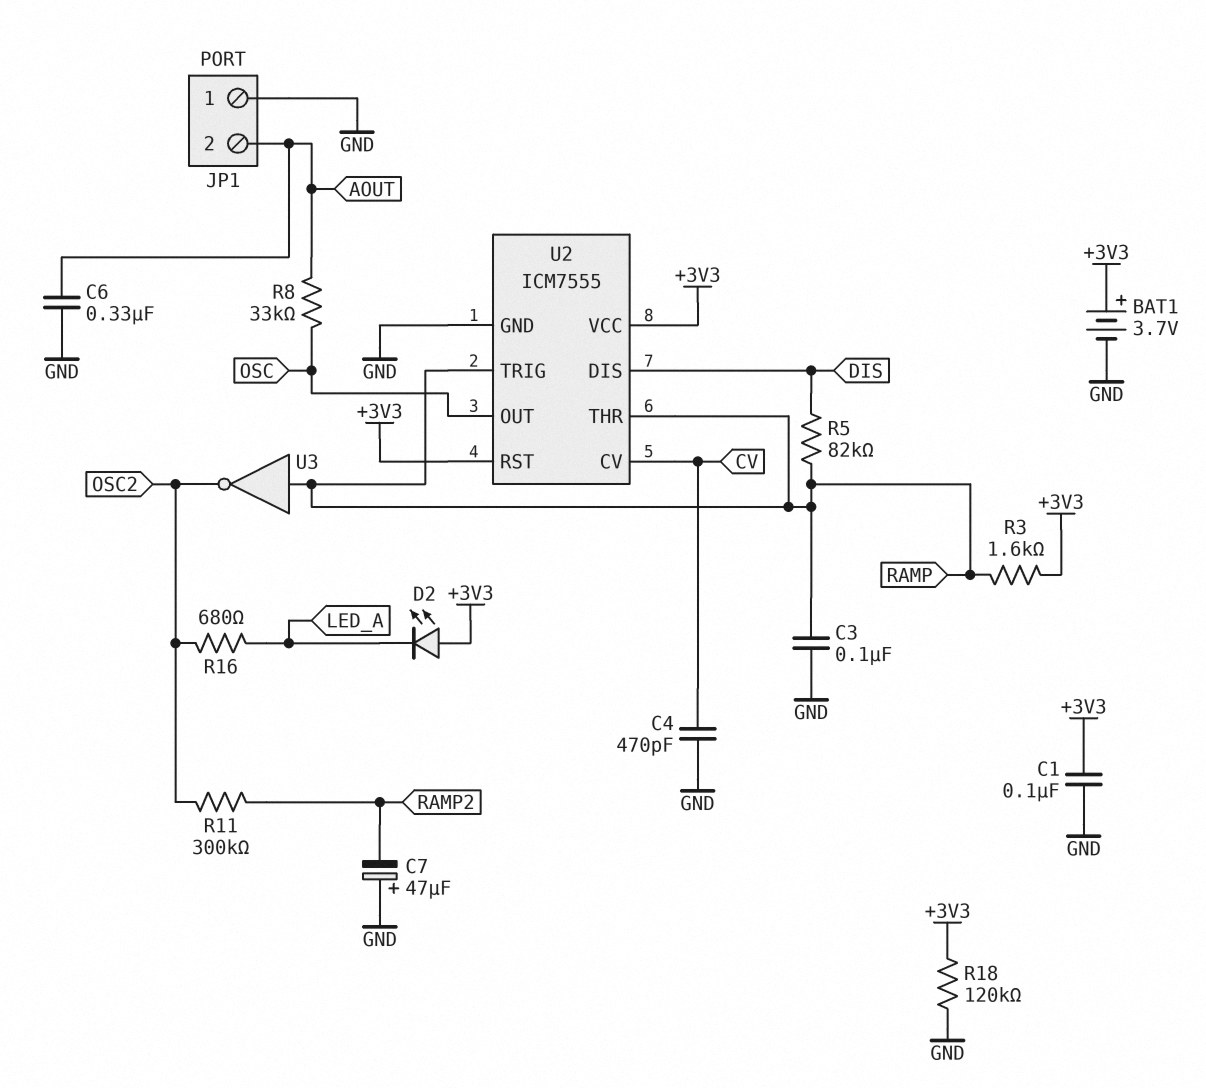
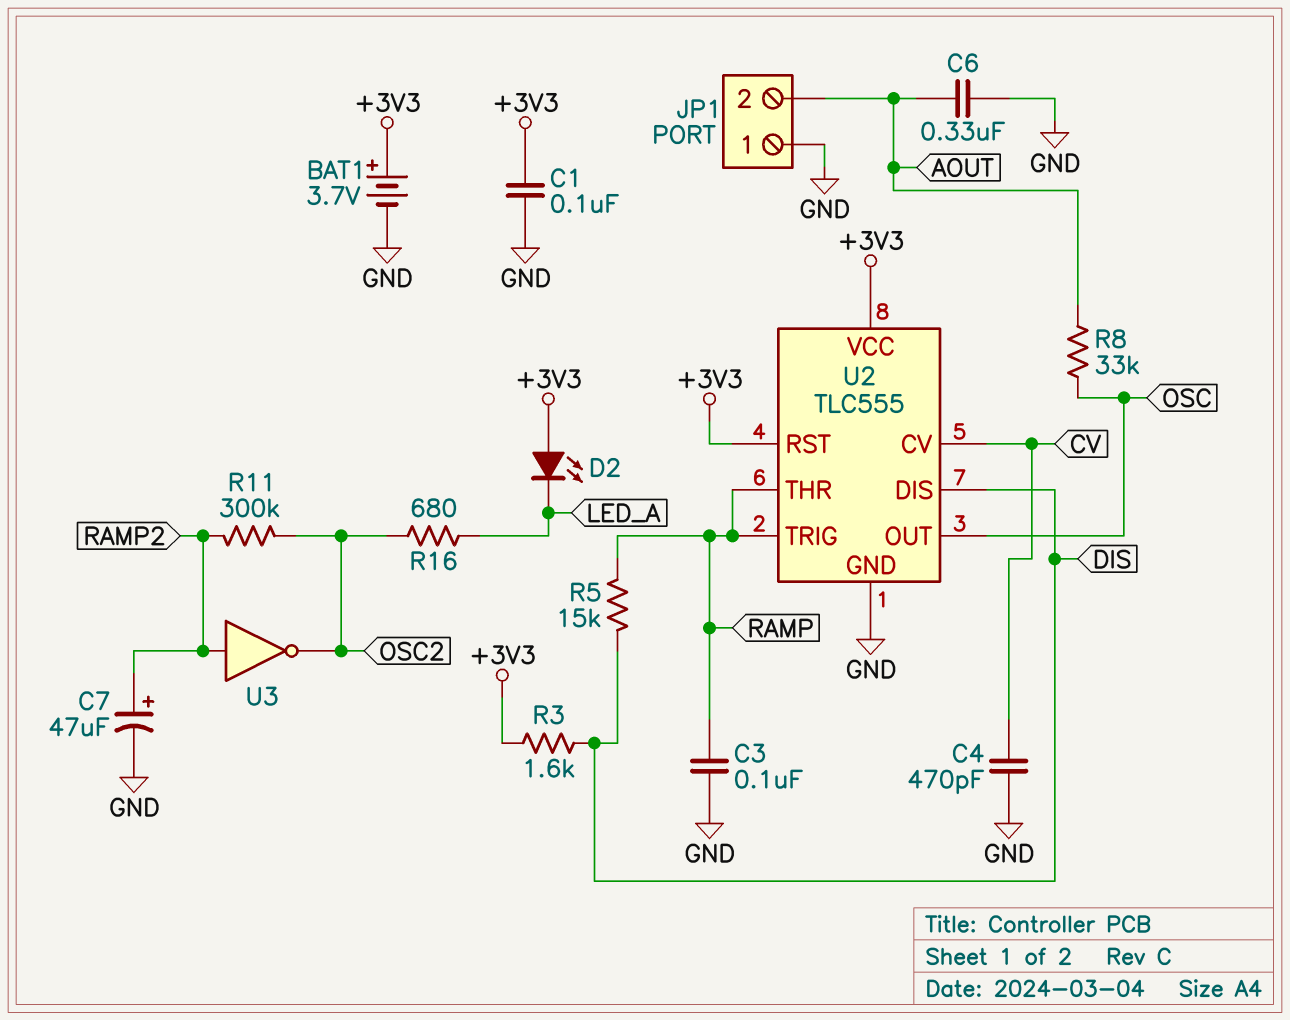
C7: 47uF (plus GND, minus RAMP2) -> 47uF (plus RAMP2, minus GND)
R3: 1.6k (+3V3, RAMP) -> 1.6k (+3V3, DIS)
R5: 82k (DIS, RAMP) -> 15k (DIS, RAMP)
R18: 120k (+3V3, GND) -> none
U2: ICM7555 -> TLC555
U3: NOT (in RAMP, out OSC2) -> NOT (in RAMP2, out OSC2)

